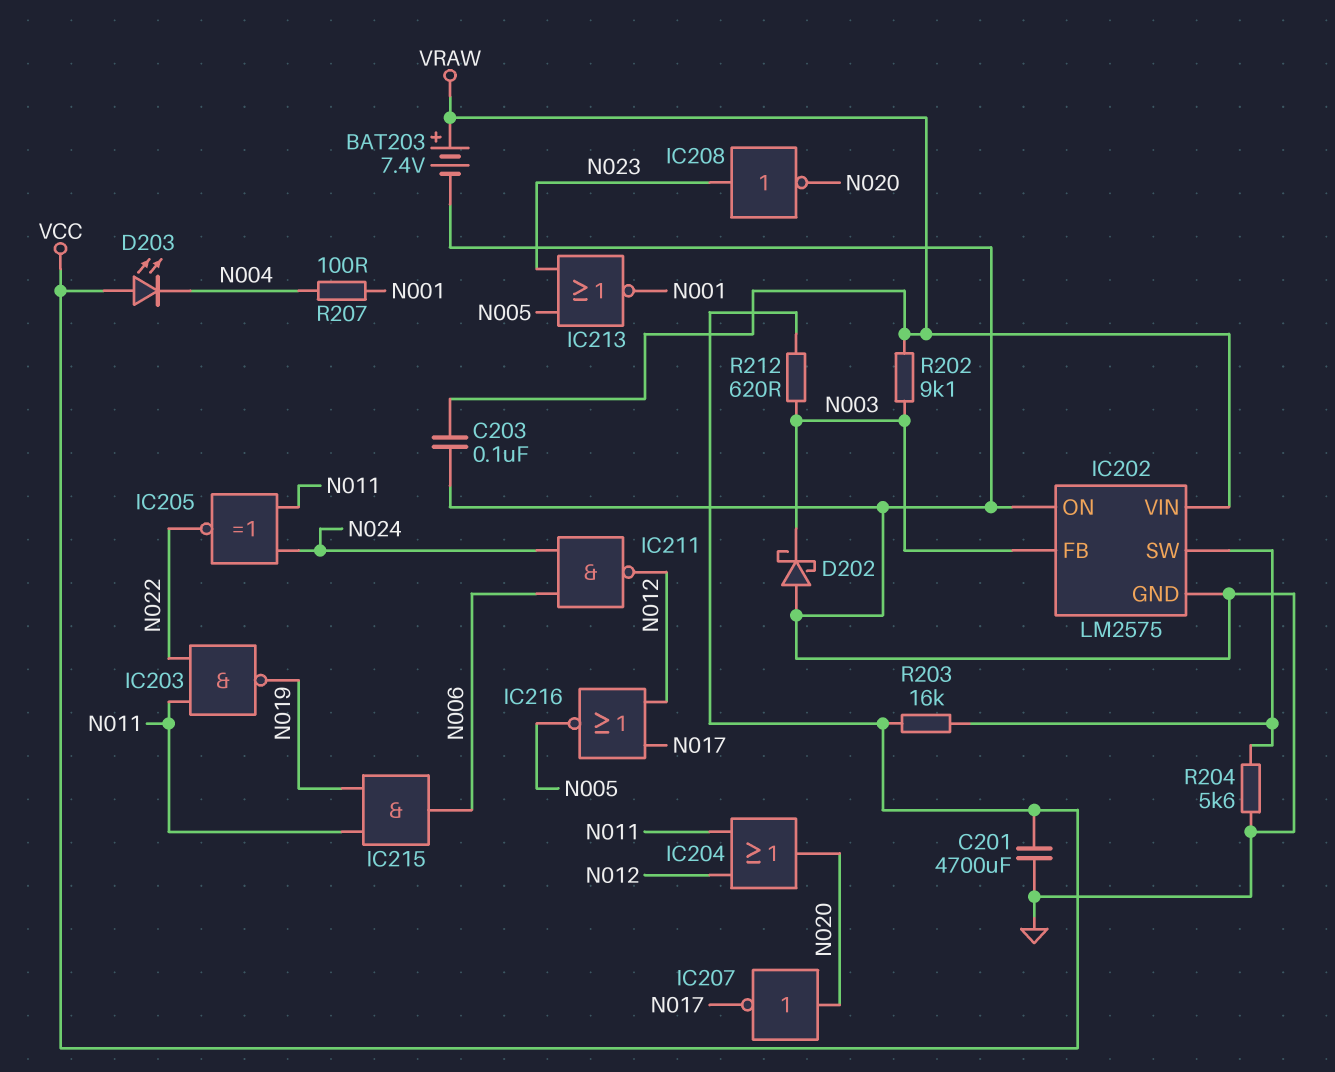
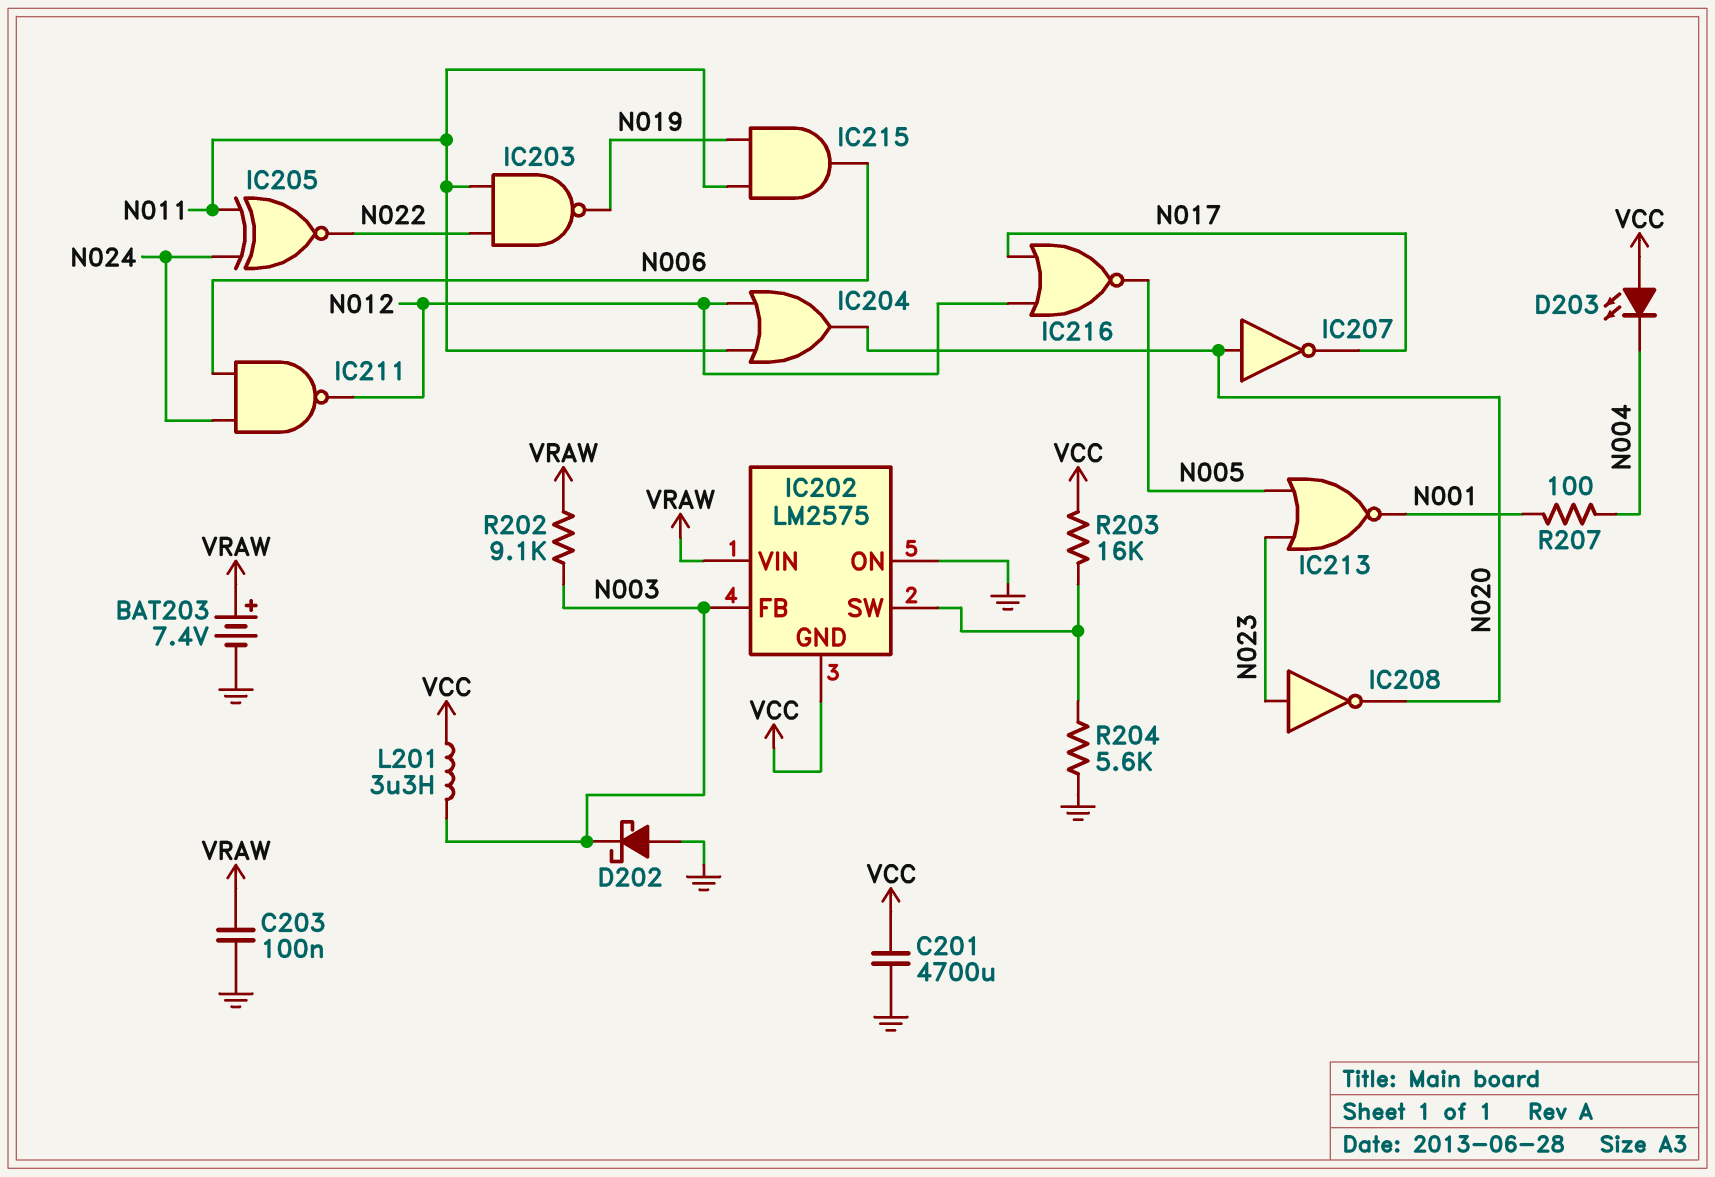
IC202 pin GND: GND -> VCC
L201: none -> 3.3uH (N003, VCC)
R212: 620 (N003, VCC) -> none

